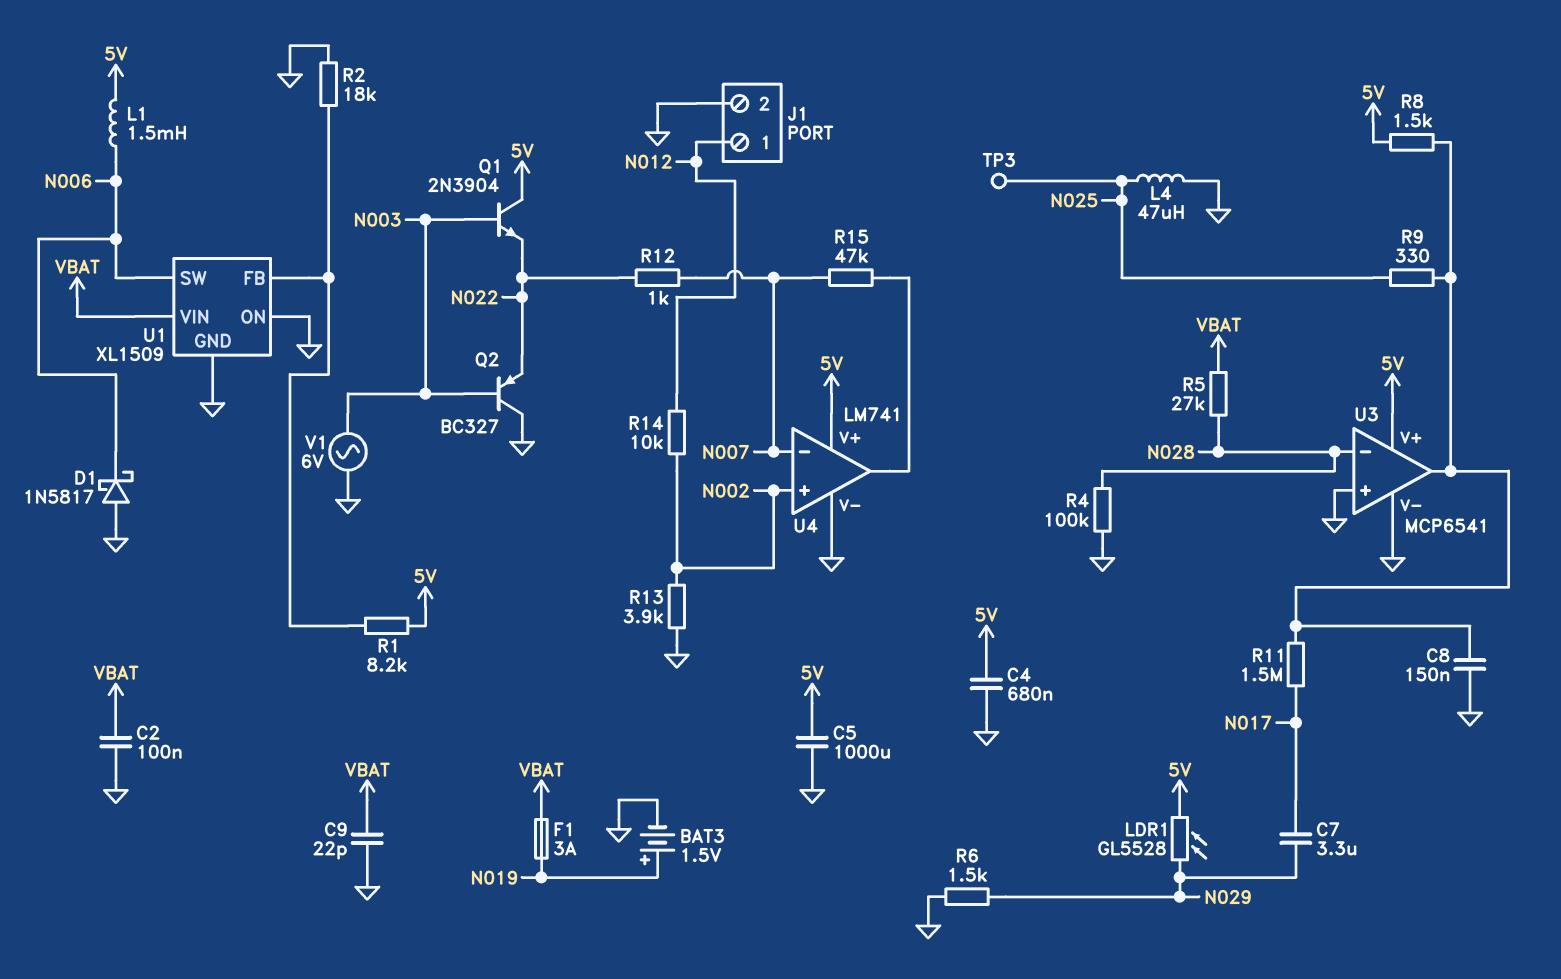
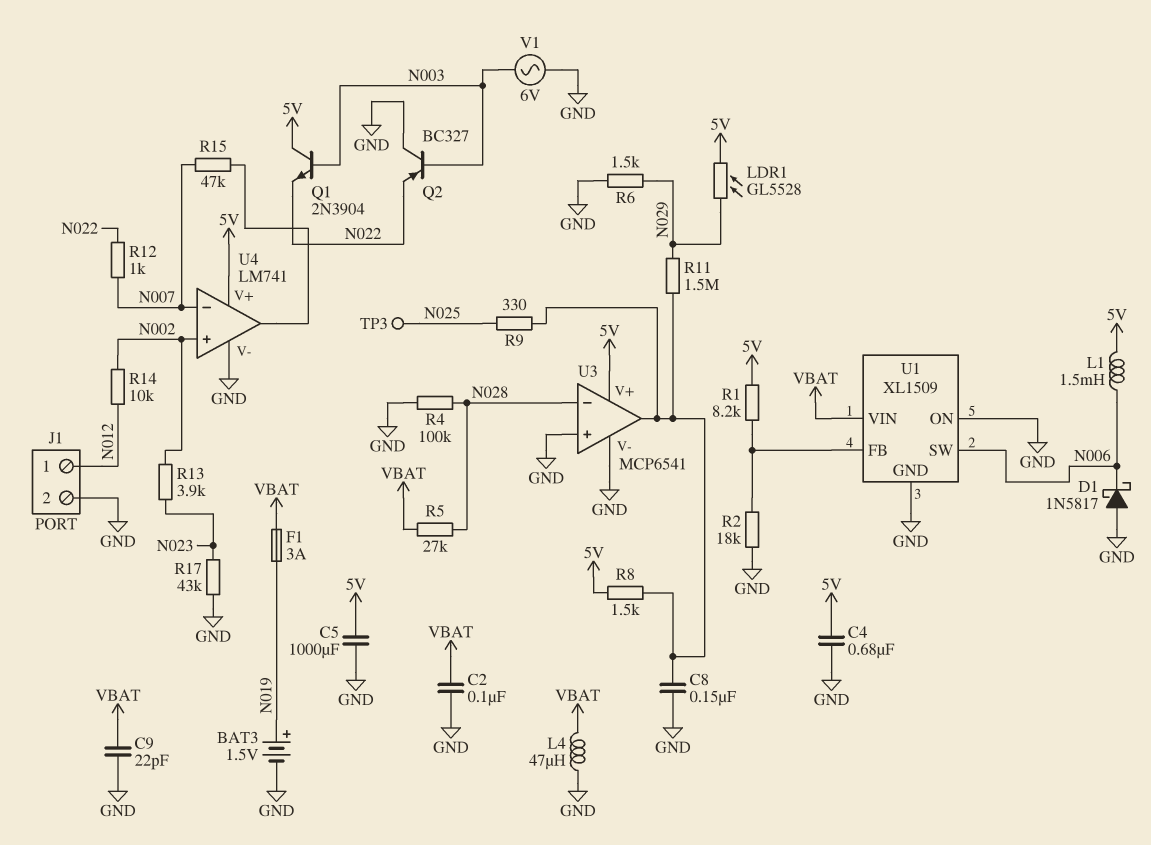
C7: 3.3uF (N017, N029) -> none
L4: 47uH (GND, N025) -> 47uH (GND, VBAT)
R11: 1.5M (N017, U3/out) -> 1.5M (N029, U3/out)
R13: 3.9k (GND, N002) -> 3.9k (N002, N023)
R17: none -> 43k (GND, N023)

